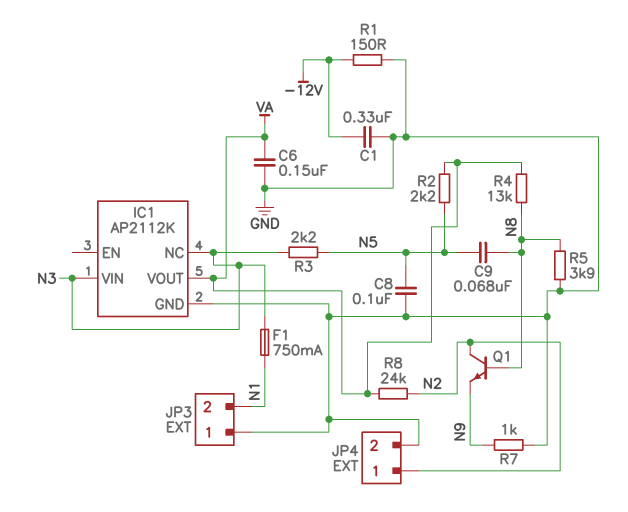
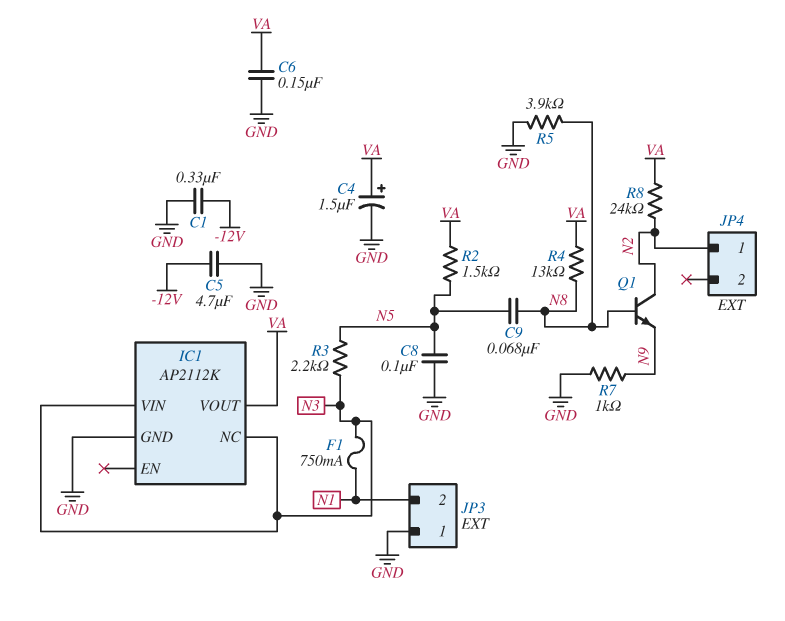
C4: none -> 1.5uF (plus VA, minus GND)
C5: none -> 4.7uF (-12V, GND)
JP4 pin 2: GND -> none
R1: 150 (-12V, GND) -> none
R2: 2.2k (N5, VA) -> 1.5k (N5, VA)

